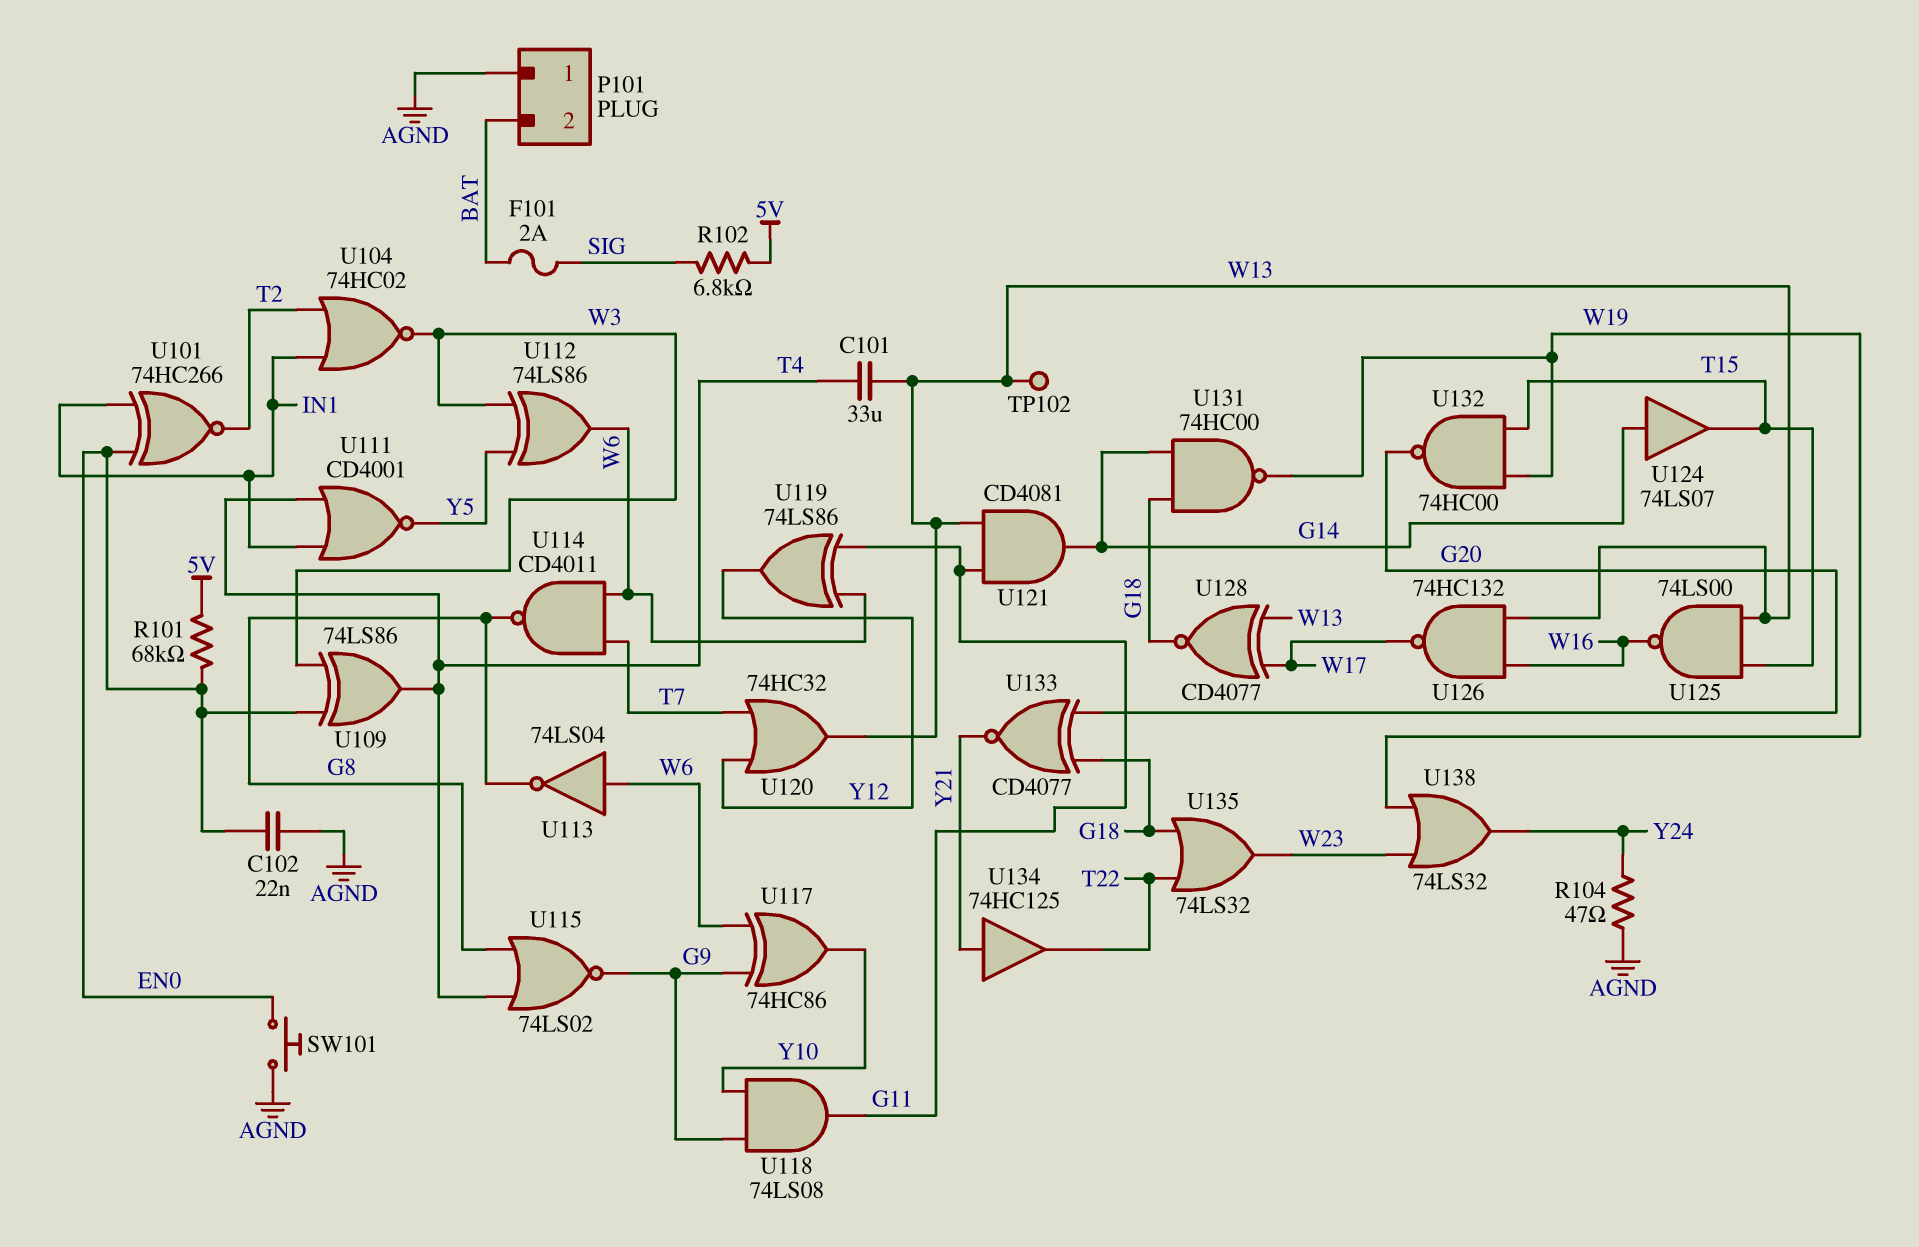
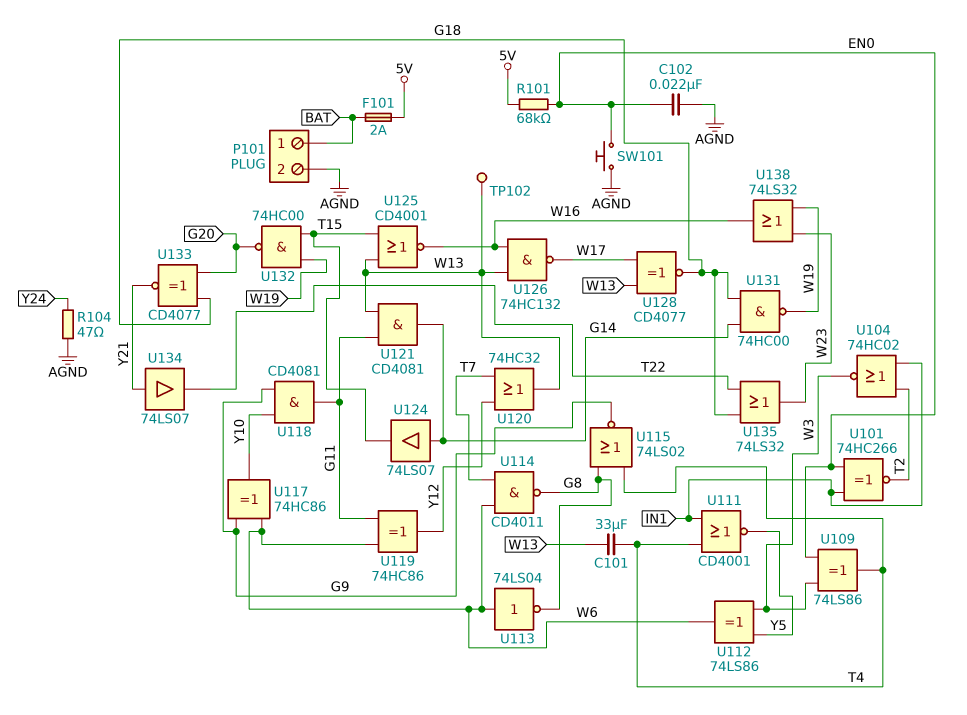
F101: 2A (BAT, SIG) -> 2A (5V, BAT)
P101 pin 1: AGND -> BAT
P101 pin 2: BAT -> AGND
R102: 6.8k (5V, SIG) -> none
U118: AND 74LS08 (in G9, in Y10, out G11) -> AND CD4081 (in G9, in Y10, out G11)
U119: XOR 74LS86 (in G11, in W6, out Y12) -> XOR 74HC86 (in G11, in W6, out Y12)
U125: NAND 74LS00 (in T15, in W13, out W16) -> NOR CD4001 (in T15, in W13, out W16)
U134: buffer 74HC125 (in Y21, out T22) -> buffer 74LS07 (in Y21, out T22)
U138: OR 74LS32 (in W19, in W23, out Y24) -> OR 74LS32 (in W19, in W23, out W16)

